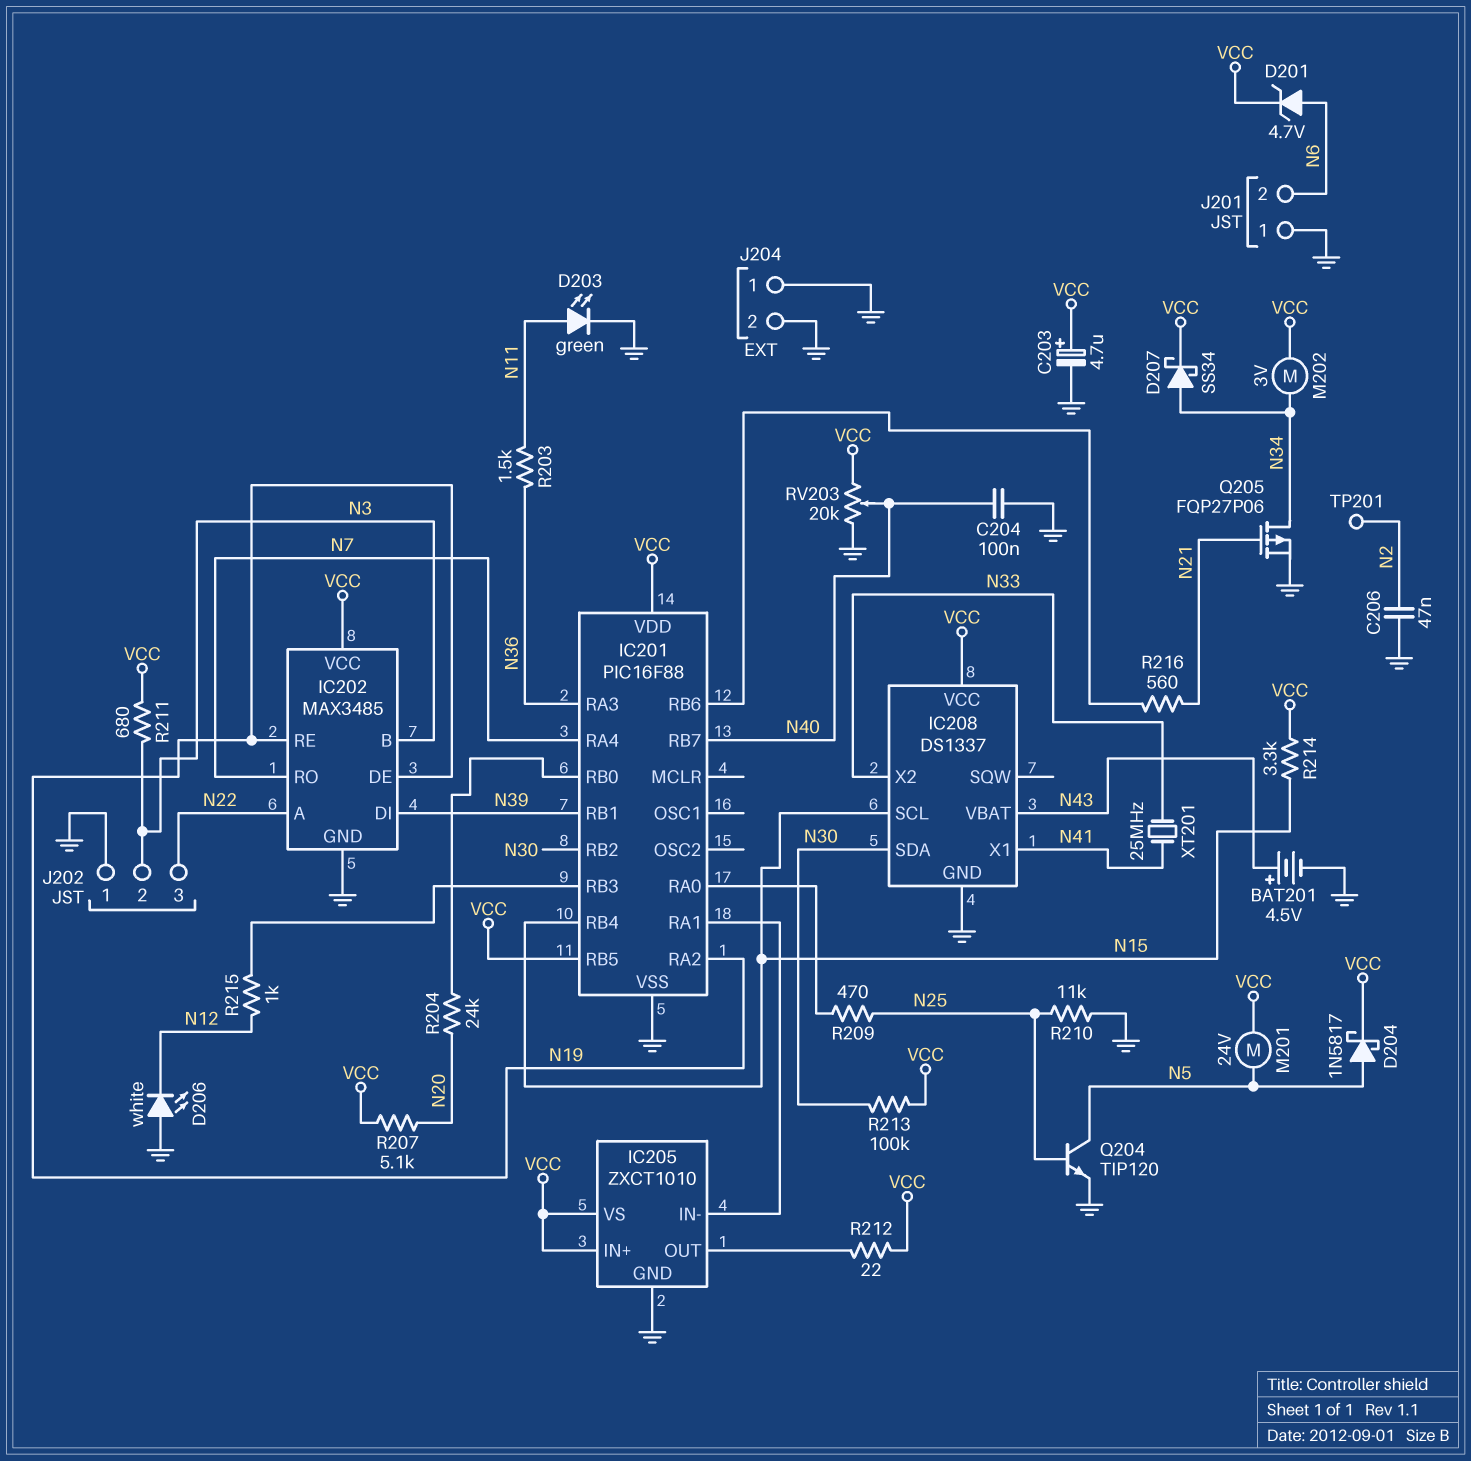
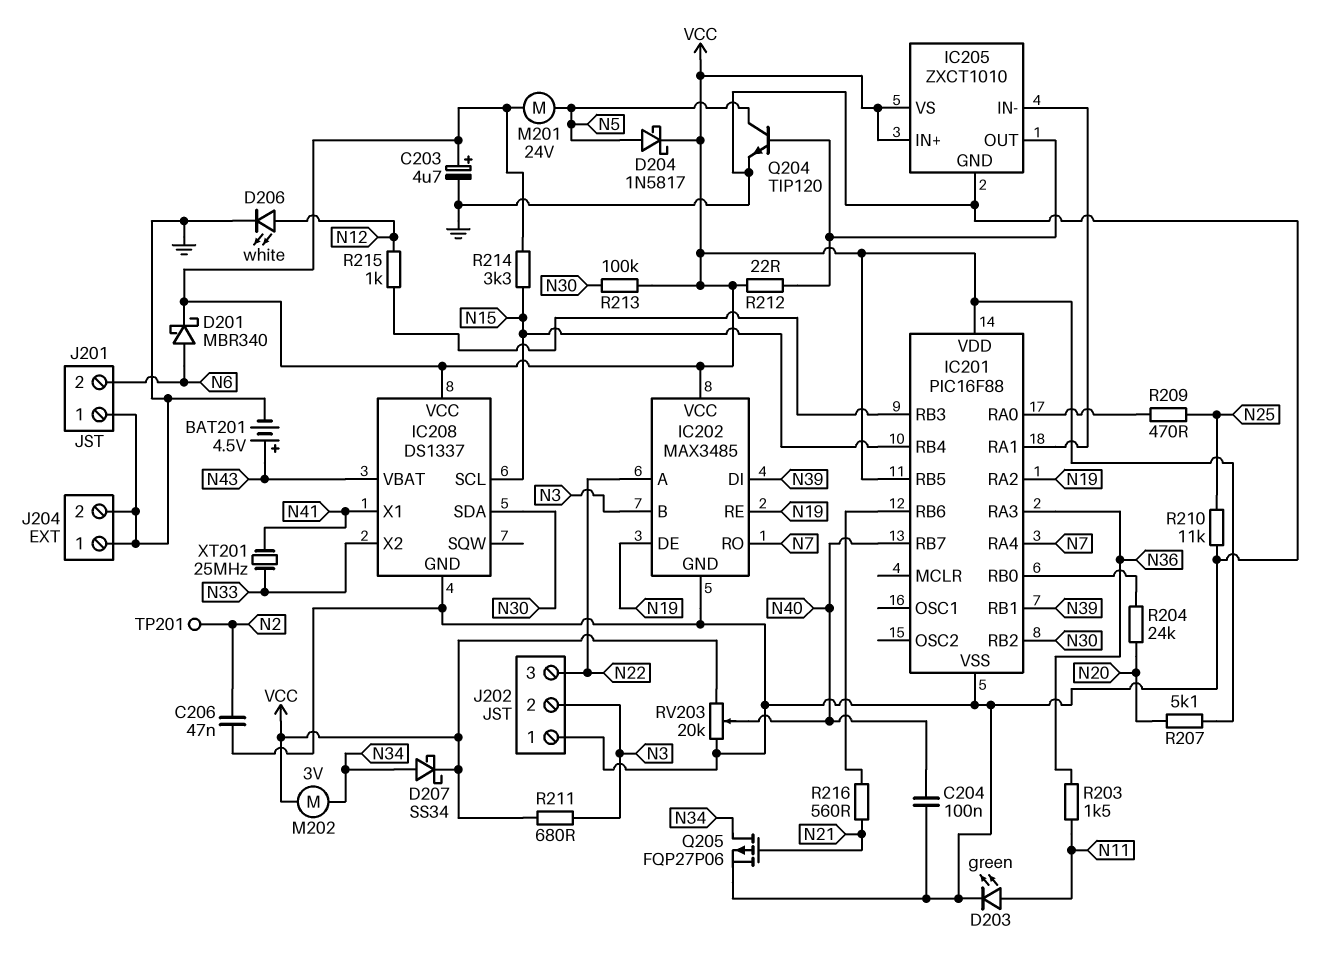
D201: zener 4.7V (A N6, K VCC) -> schottky MBR340 (A N6, K VCC)
D206: LED white (A GND, K N12) -> LED white (A N12, K GND)
Q204: NPN TIP120 (B N25, C N5, E GND) -> NPN TIP120 (B IC205/OUT, C N5, E GND)

